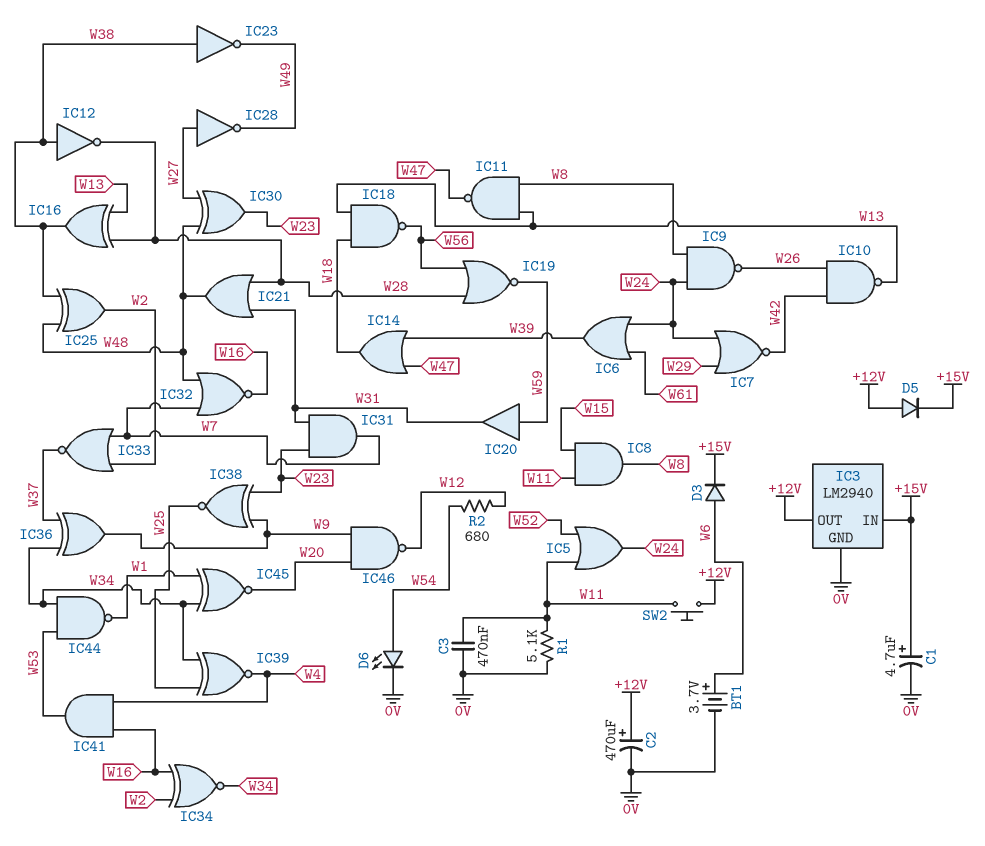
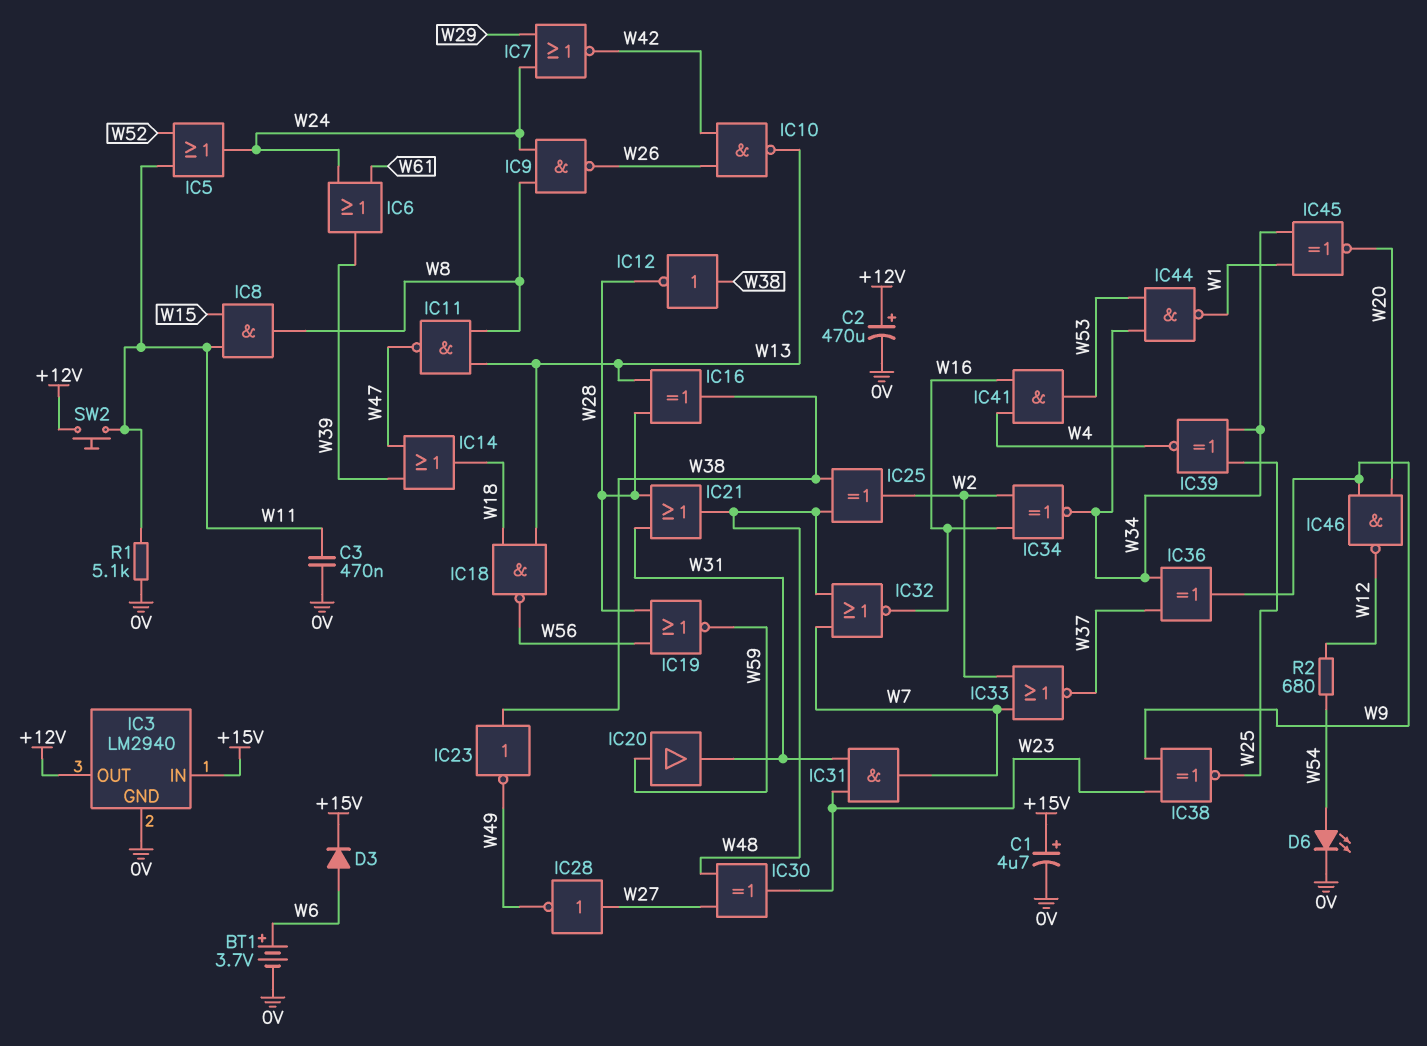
D5: diode (A +12V, K +15V) -> none

